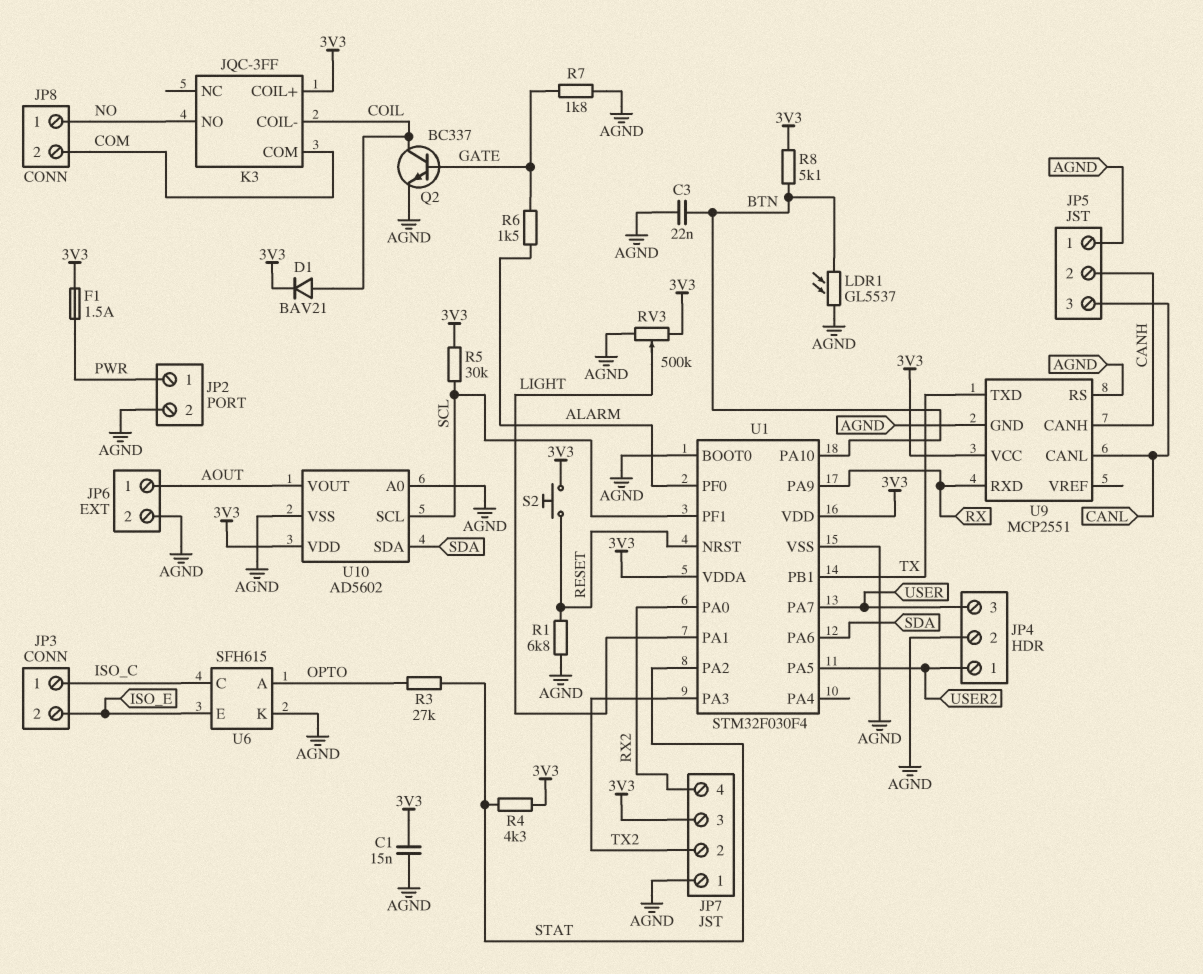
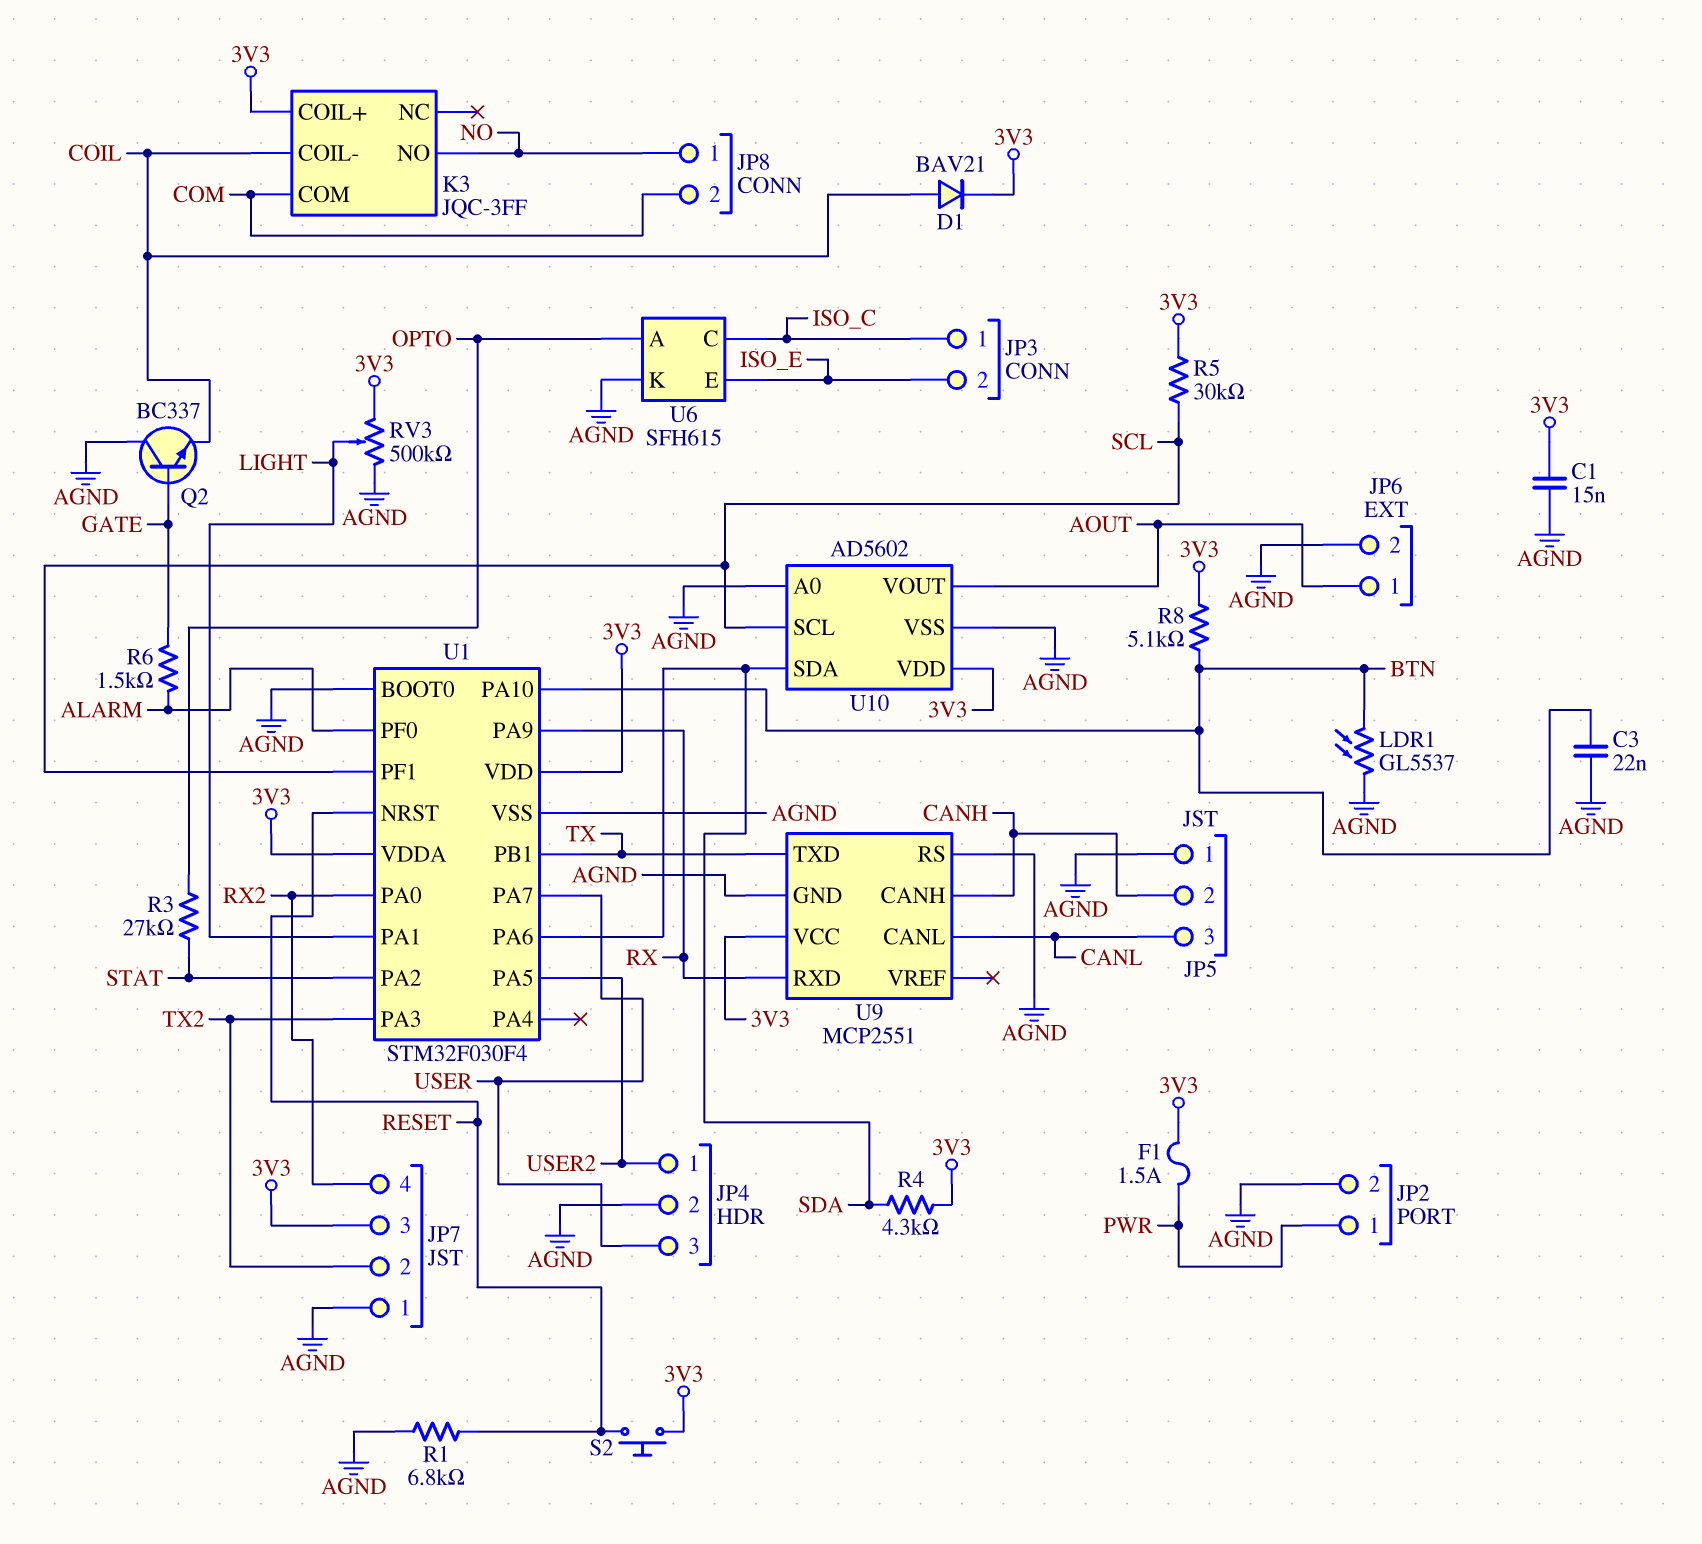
Q2: NPN BC337 (B GATE, C COIL, E AGND) -> NPN BC337 (B GATE, C AGND, E COIL)
R4: 4.3k (3V3, STAT) -> 4.3k (3V3, SDA)
R7: 1.8k (AGND, GATE) -> none

